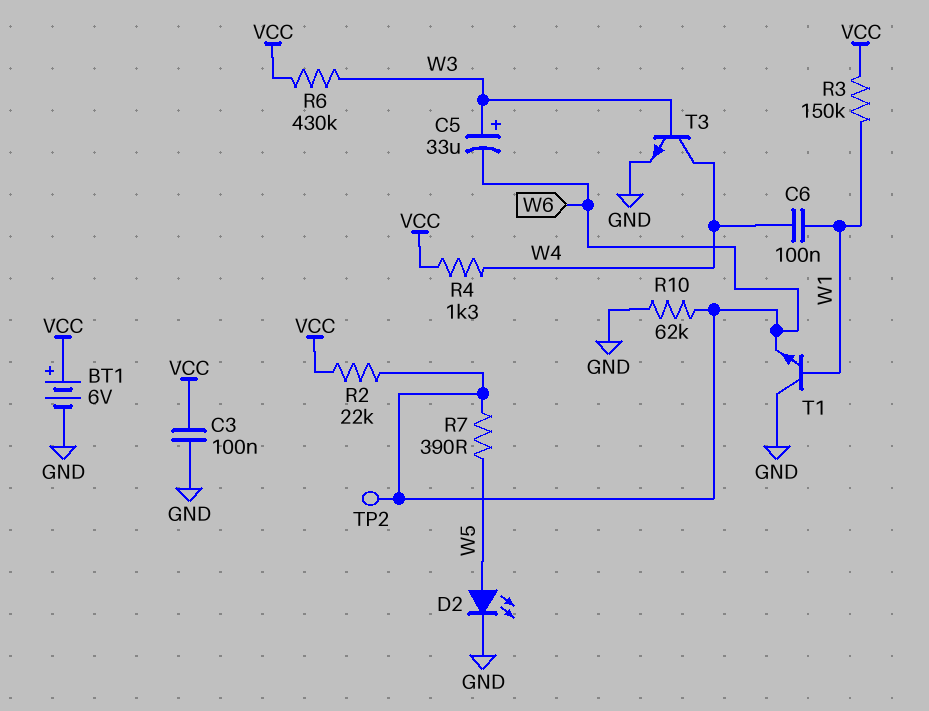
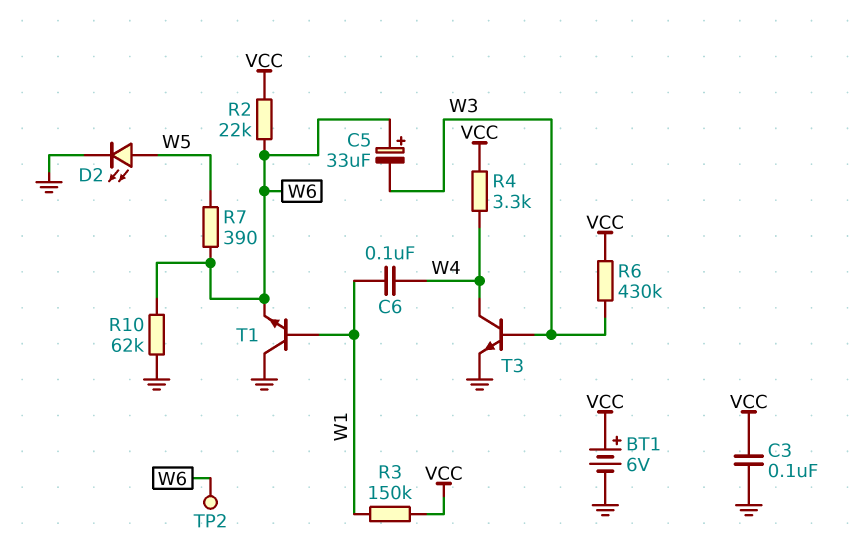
C5: 33uF (plus W3, minus W6) -> 33uF (plus W6, minus W3)
R4: 1.3k (VCC, W4) -> 3.3k (VCC, W4)

